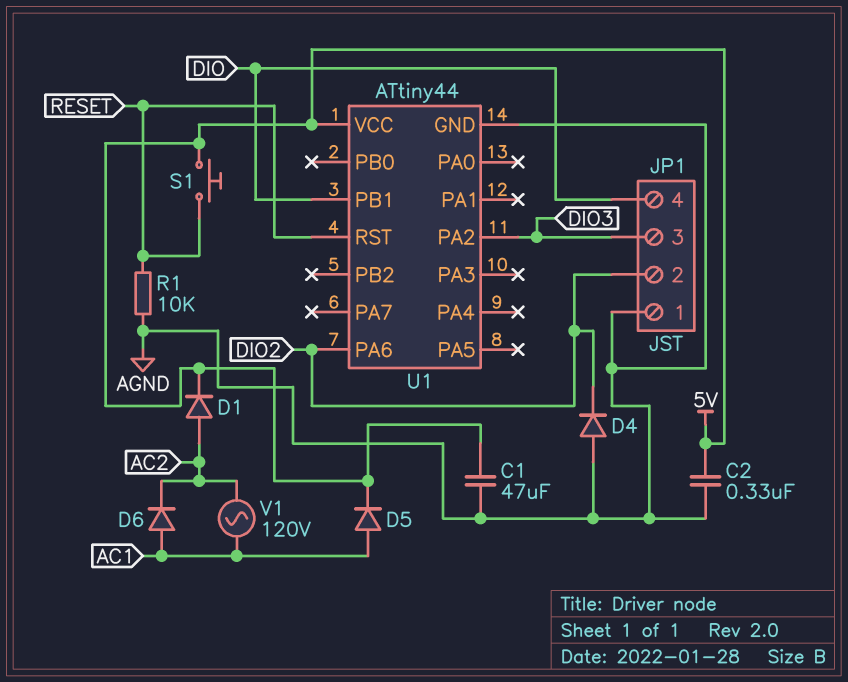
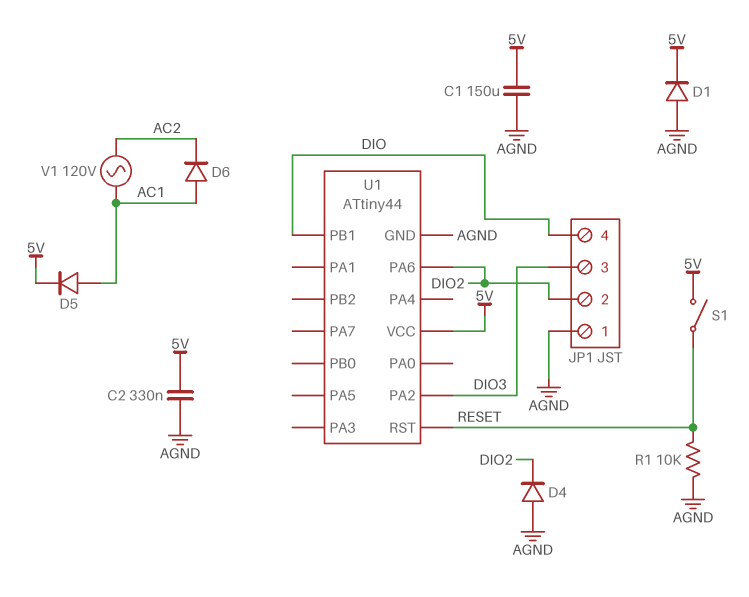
C1: 47uF (5V, AGND) -> 150uF (5V, AGND)
D1: diode (A AC2, K 5V) -> diode (A AGND, K 5V)
S1: button (5V, RESET) -> switch (5V, RESET)

